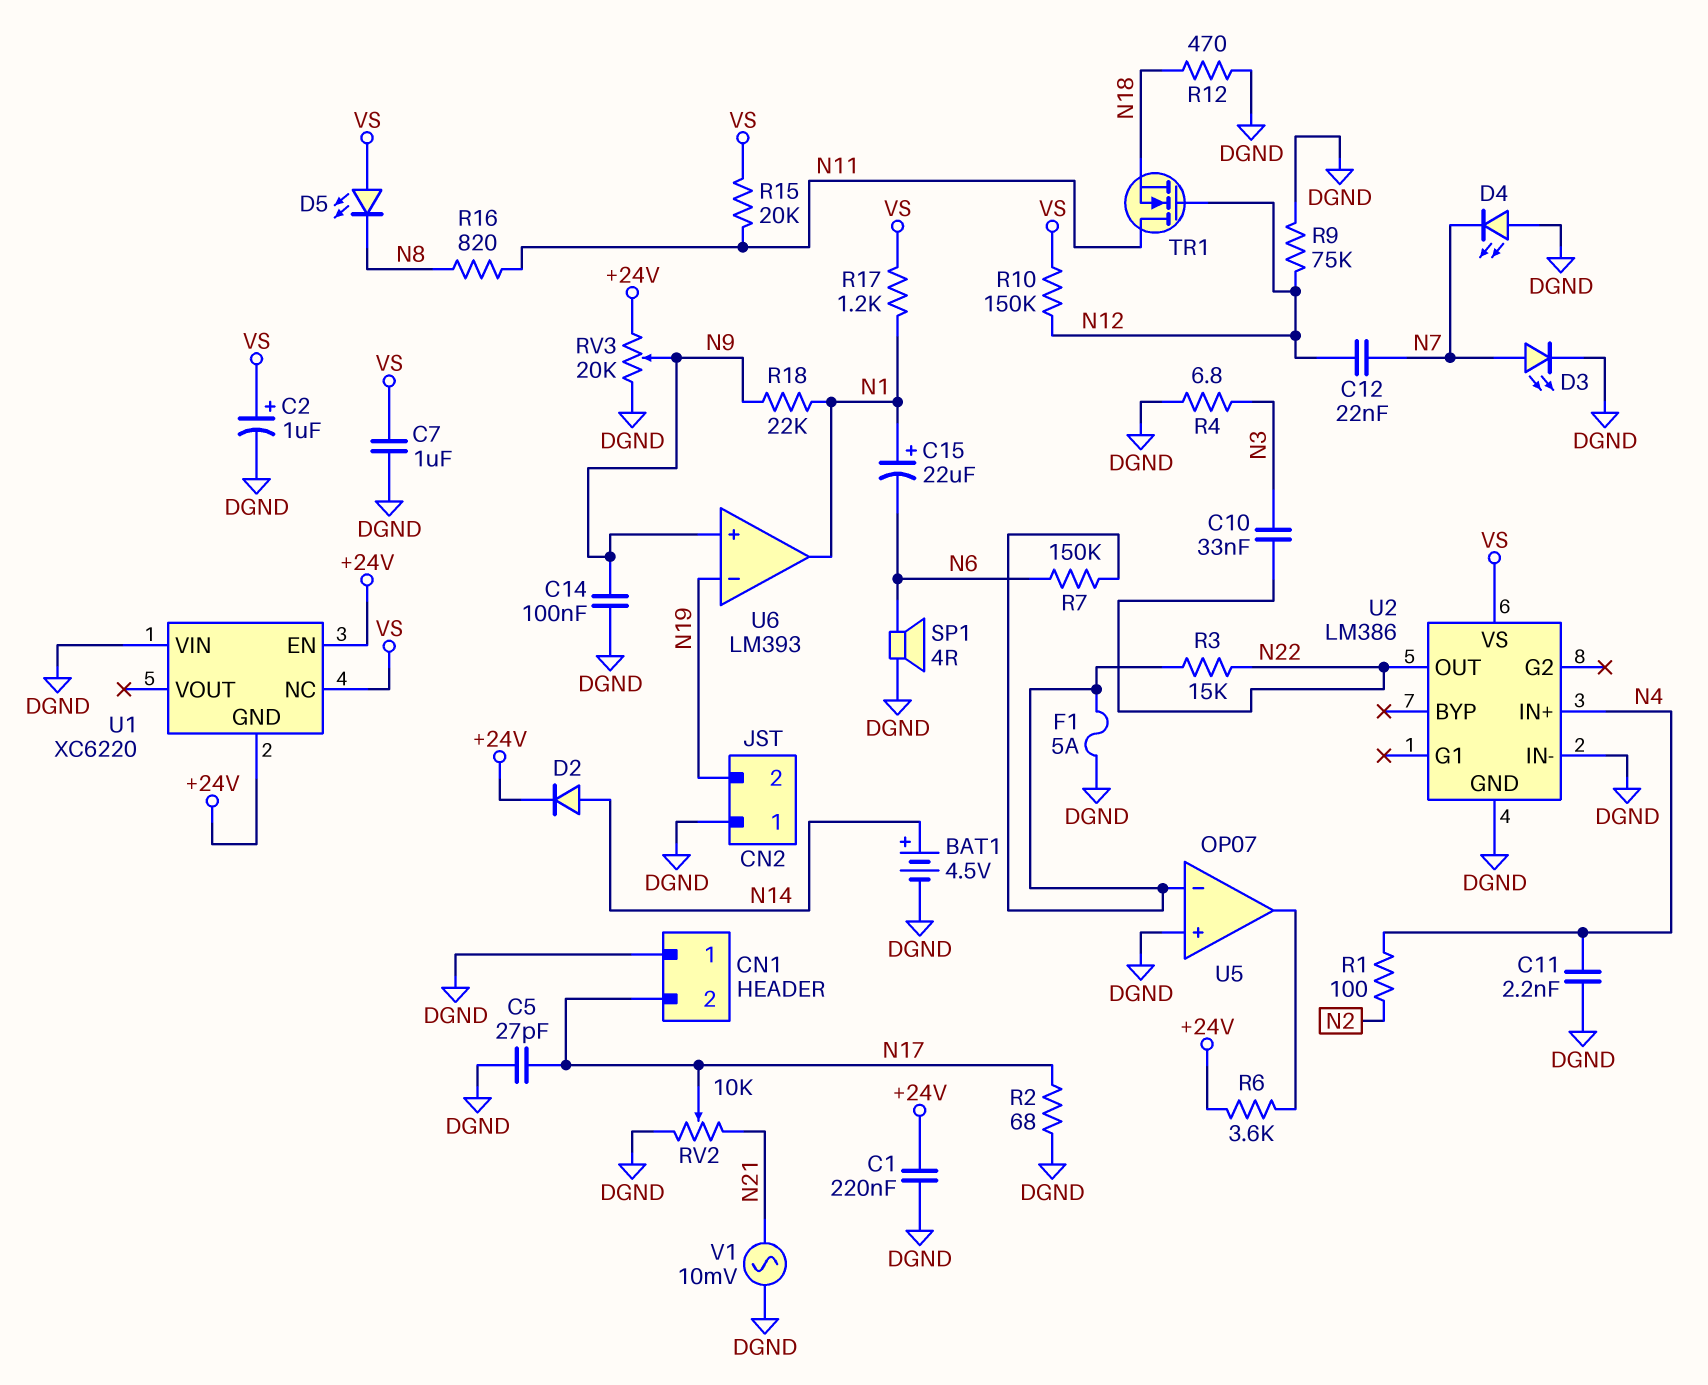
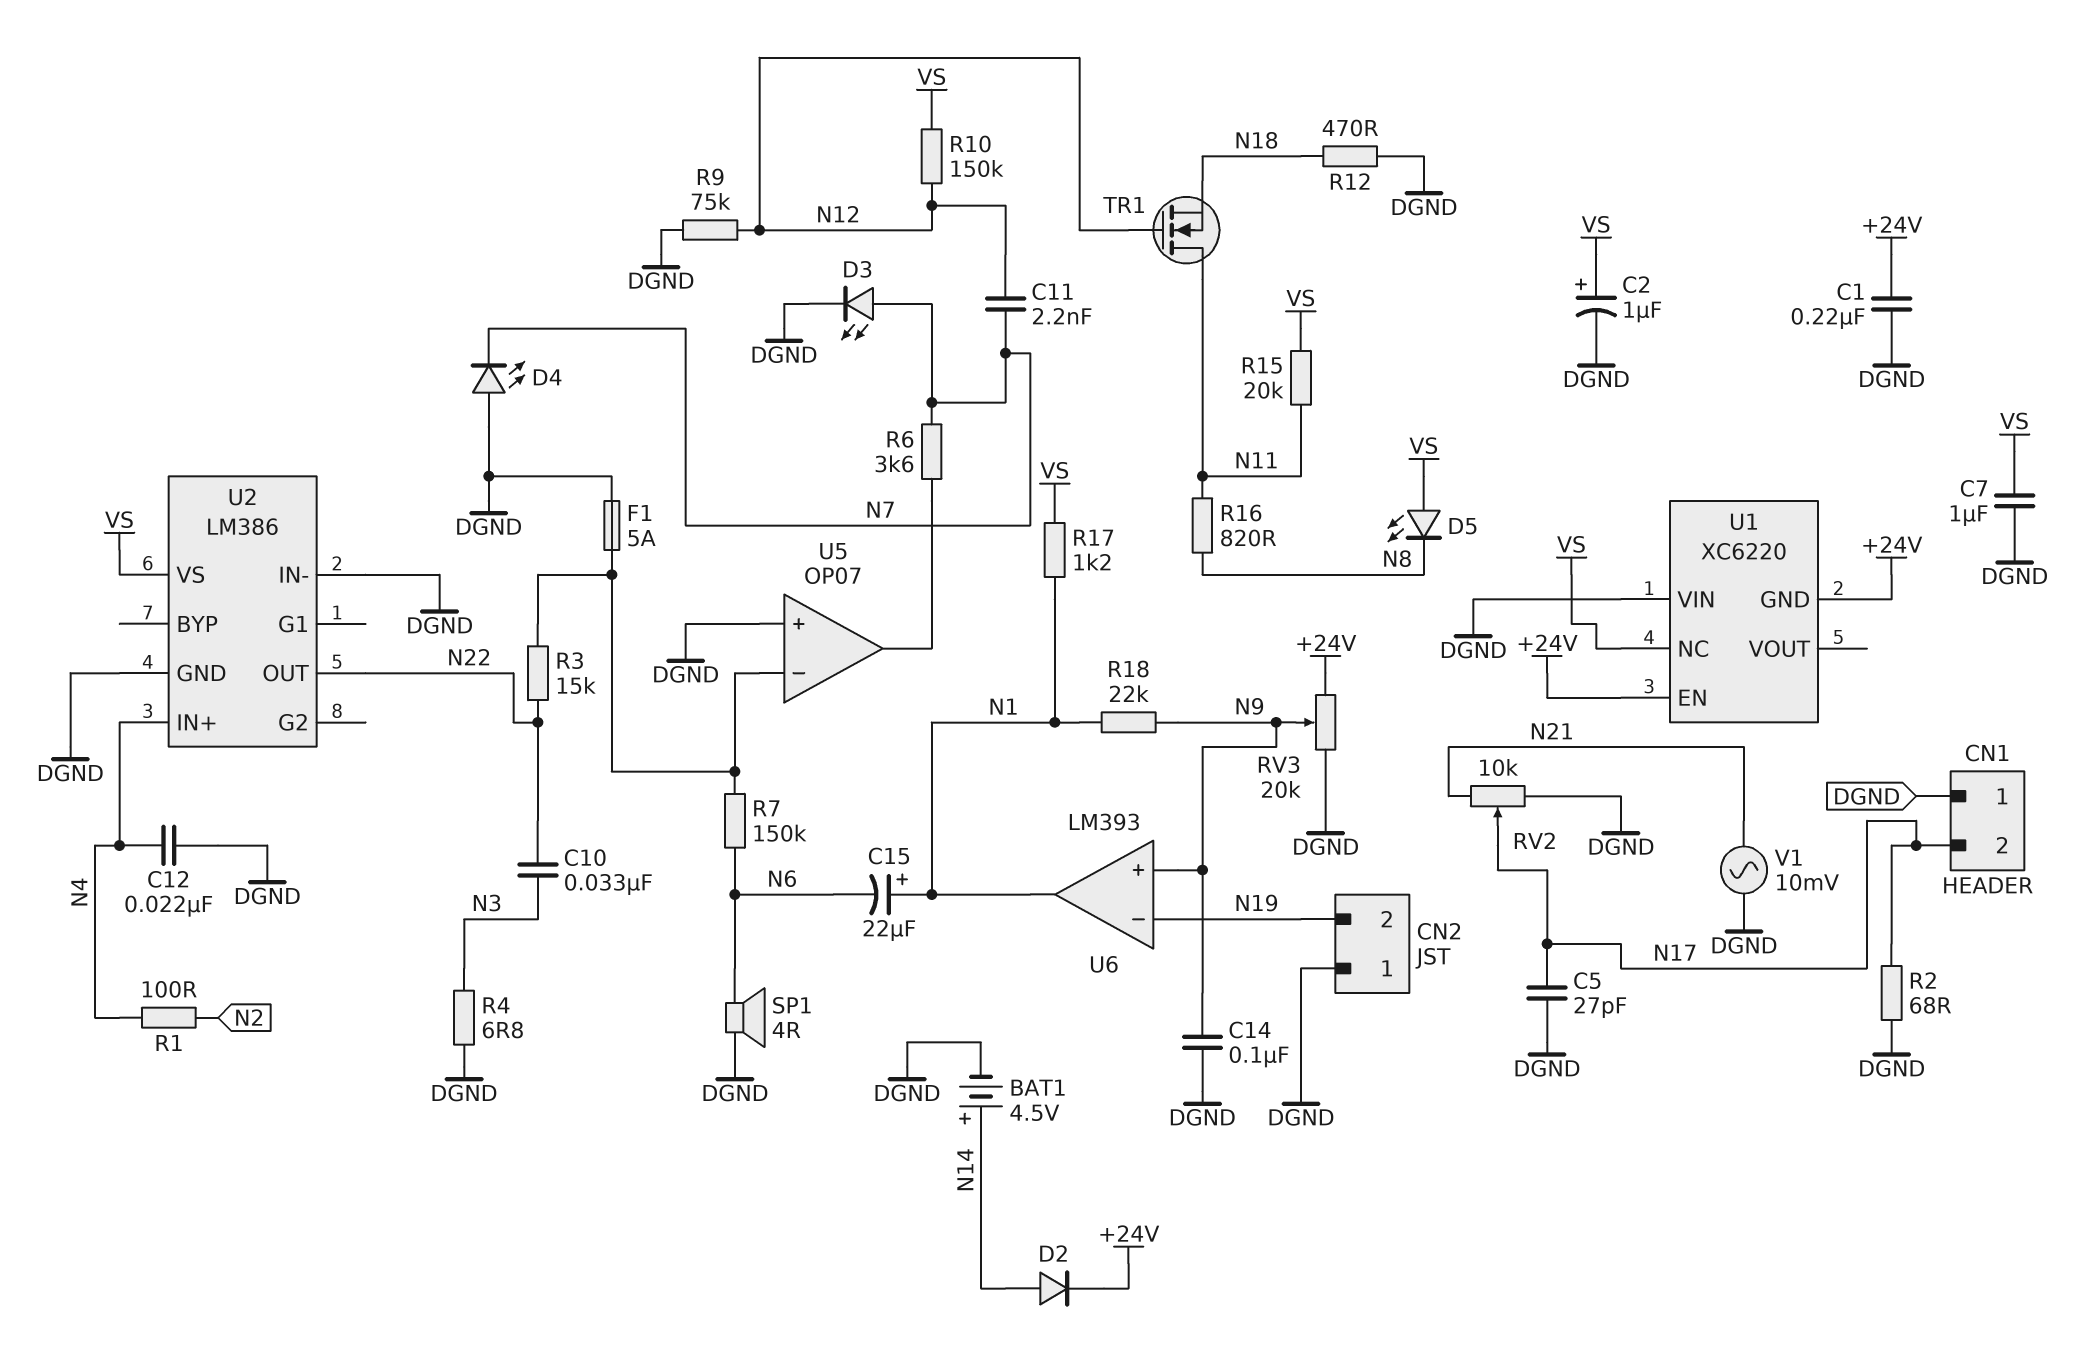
C11: 2.2nF (DGND, N4) -> 2.2nF (N7, N12)
C12: 22nF (N7, N12) -> 22nF (DGND, N4)
R6: 3.6k (+24V, U5/out) -> 3.6k (N7, U5/out)

